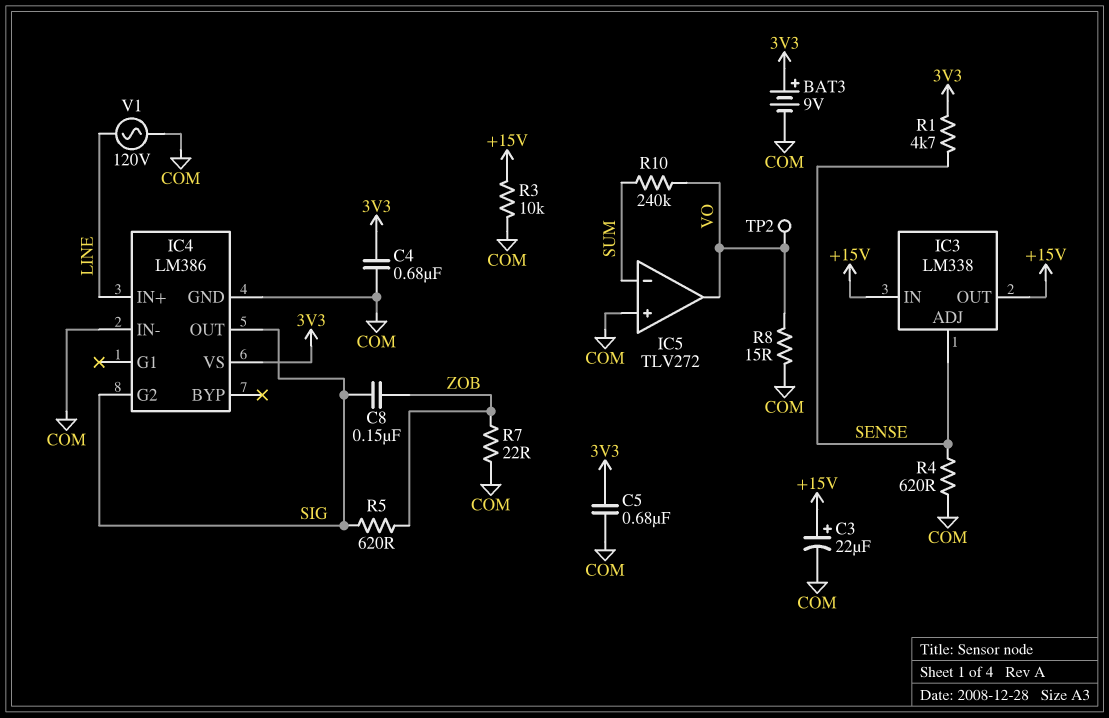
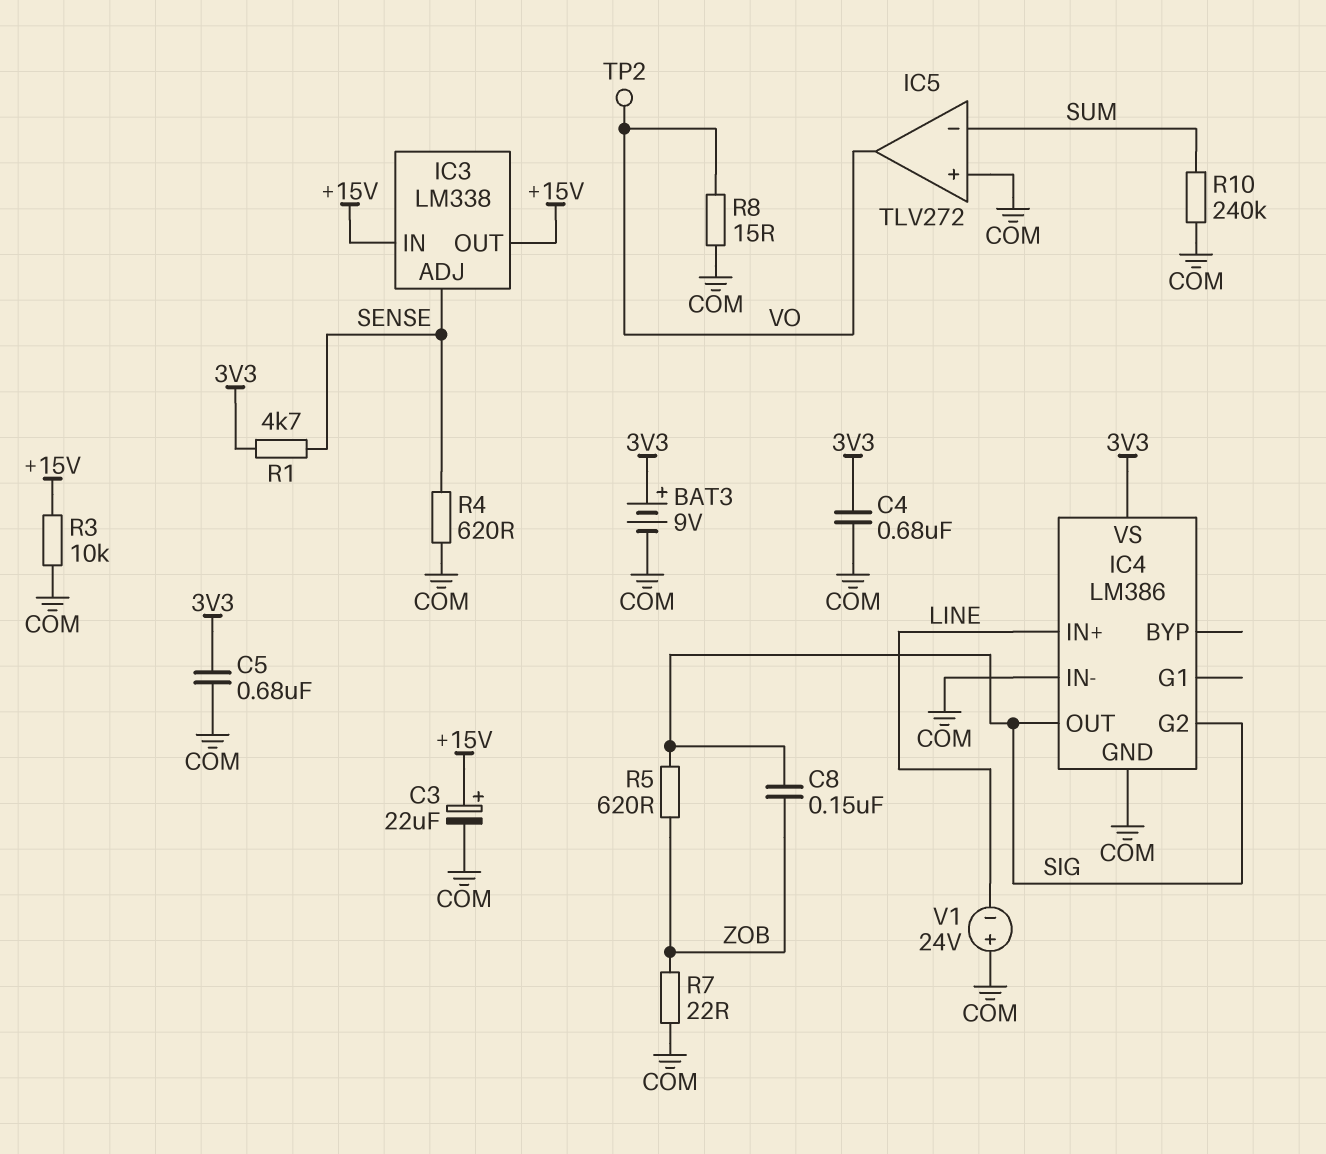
R10: 240k (SUM, VO) -> 240k (COM, SUM)
V1: AC 120V (COM, LINE) -> 24V (plus COM, minus LINE)

